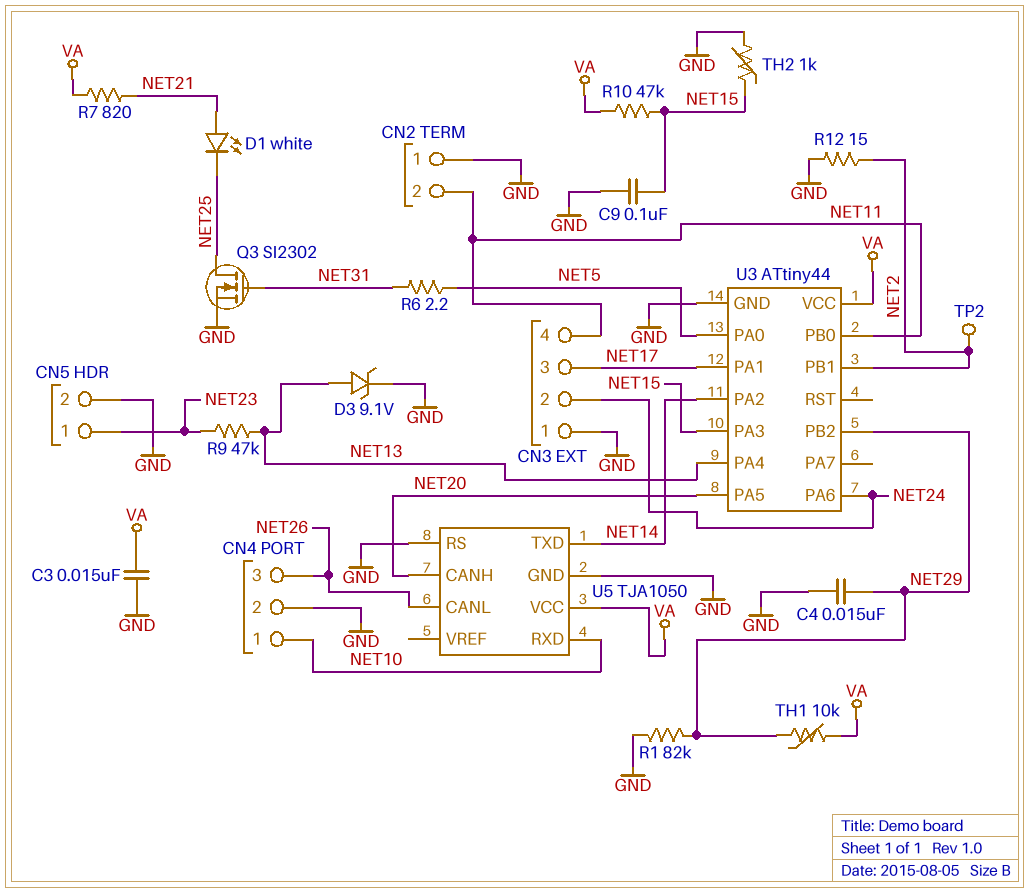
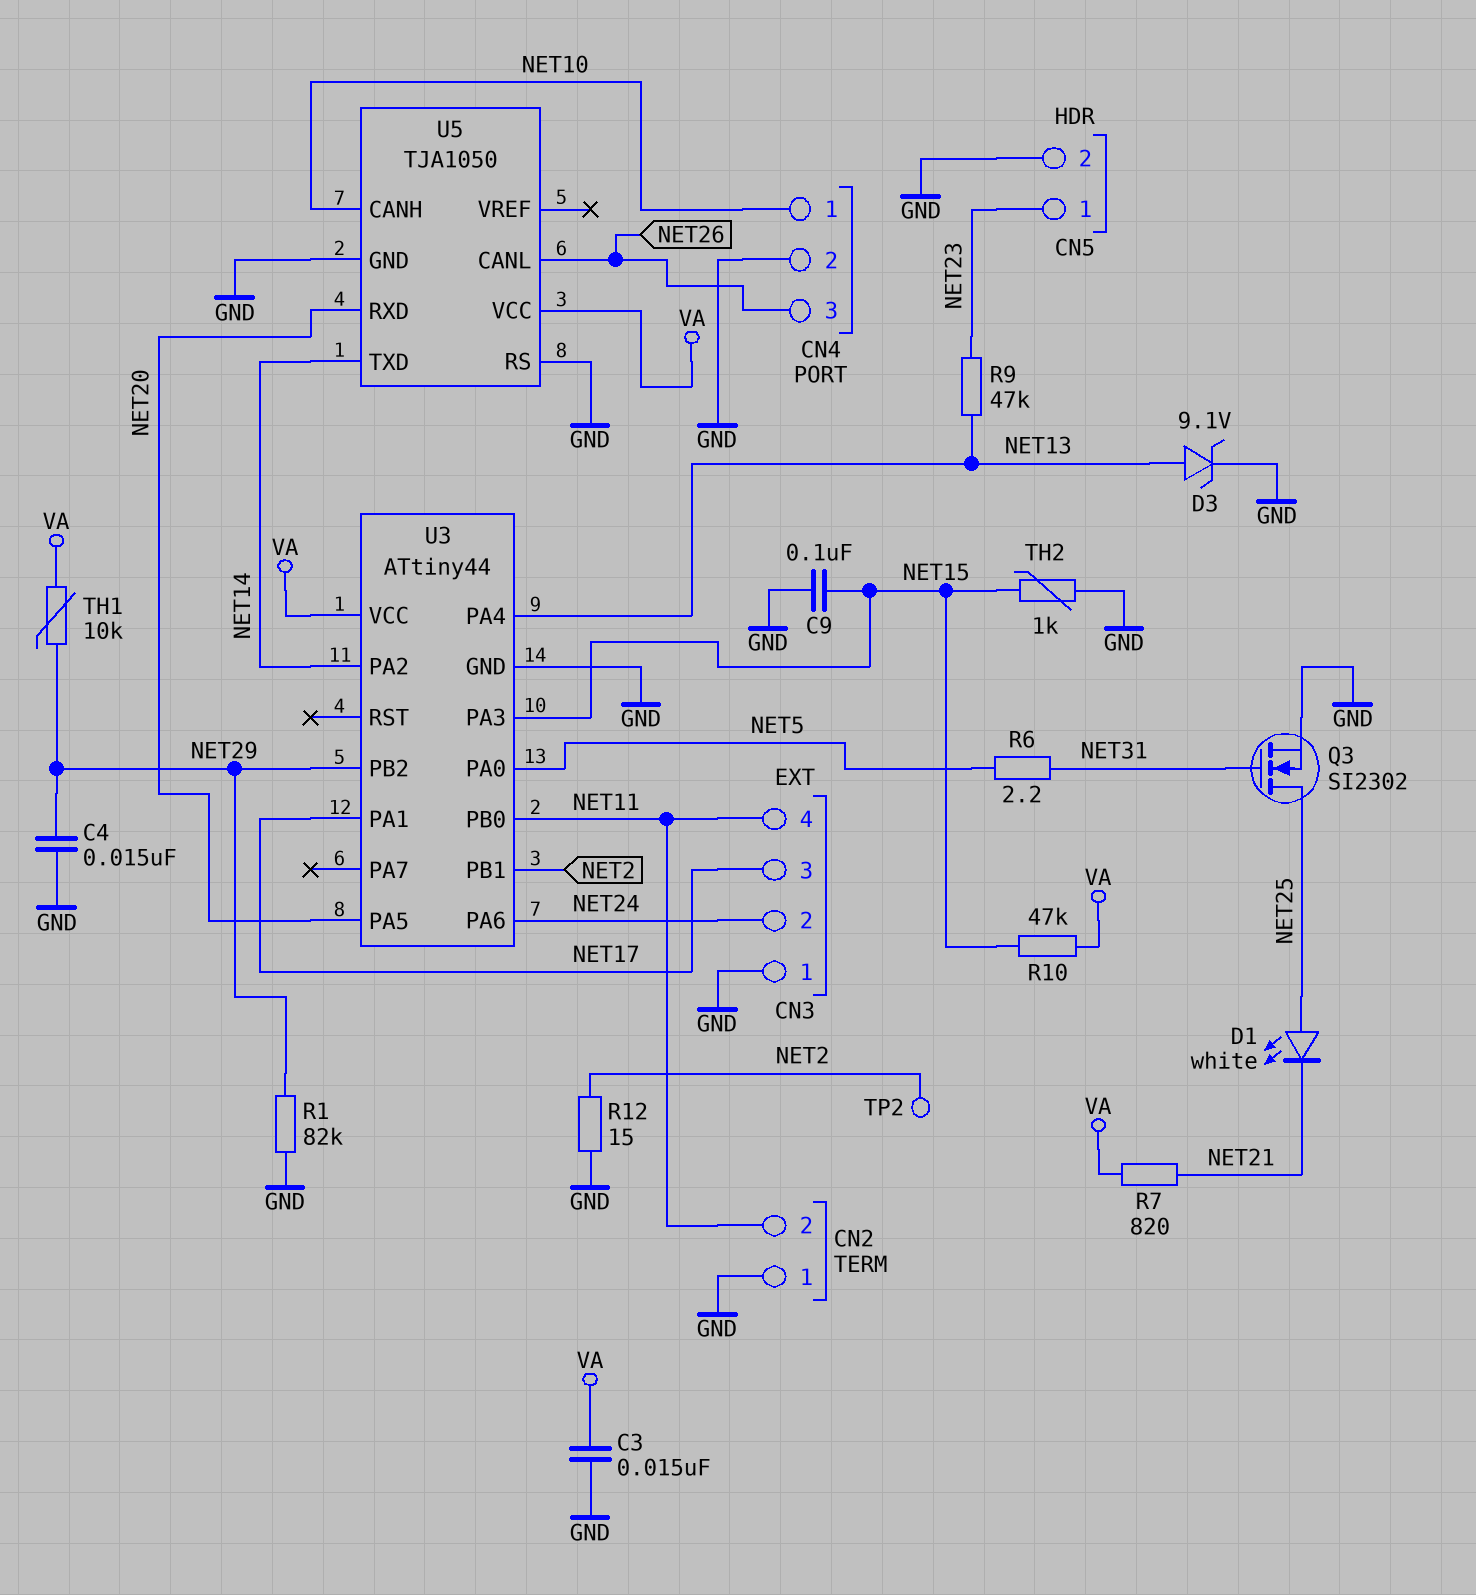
D1: LED white (A NET21, K NET25) -> LED white (A NET25, K NET21)
U5 pin CANH: NET20 -> NET10
U5 pin RXD: NET10 -> NET20

